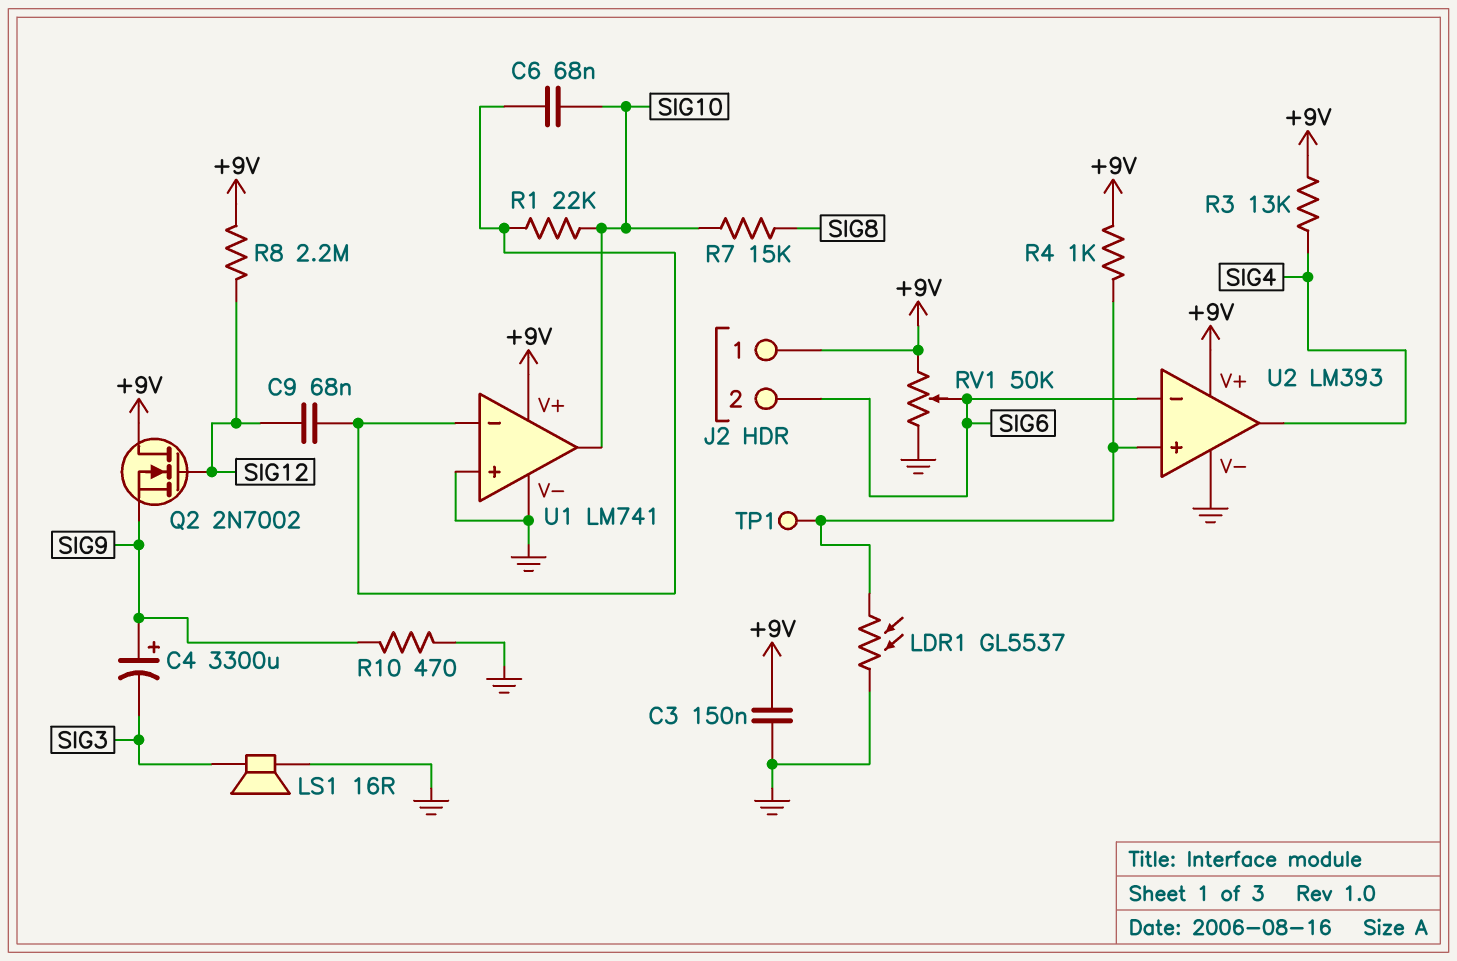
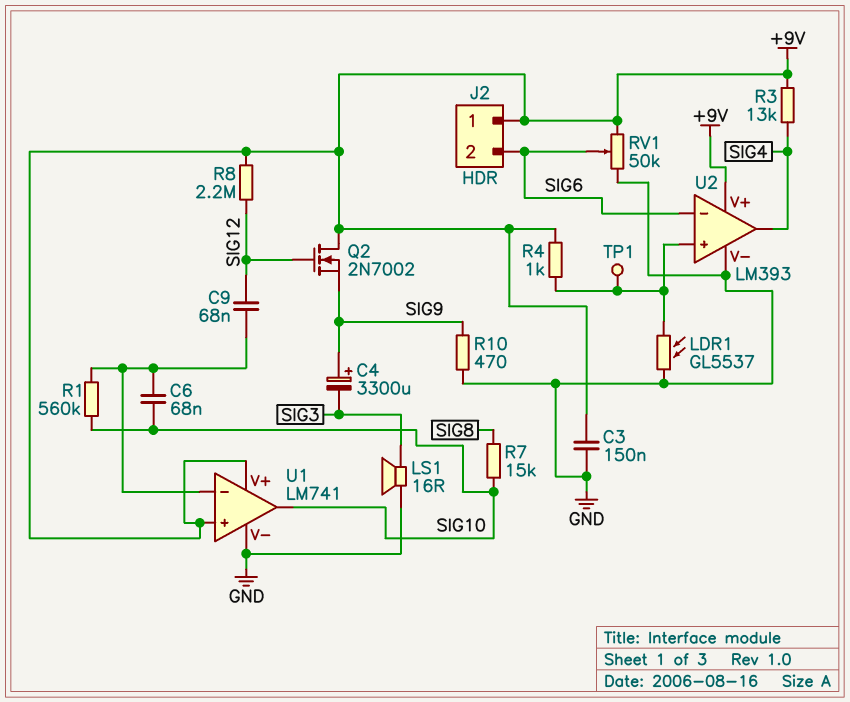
R1: 22k (SIG10, U1/in-) -> 560k (SIG10, U1/in-)
U1 pin in+: GND -> +9V

